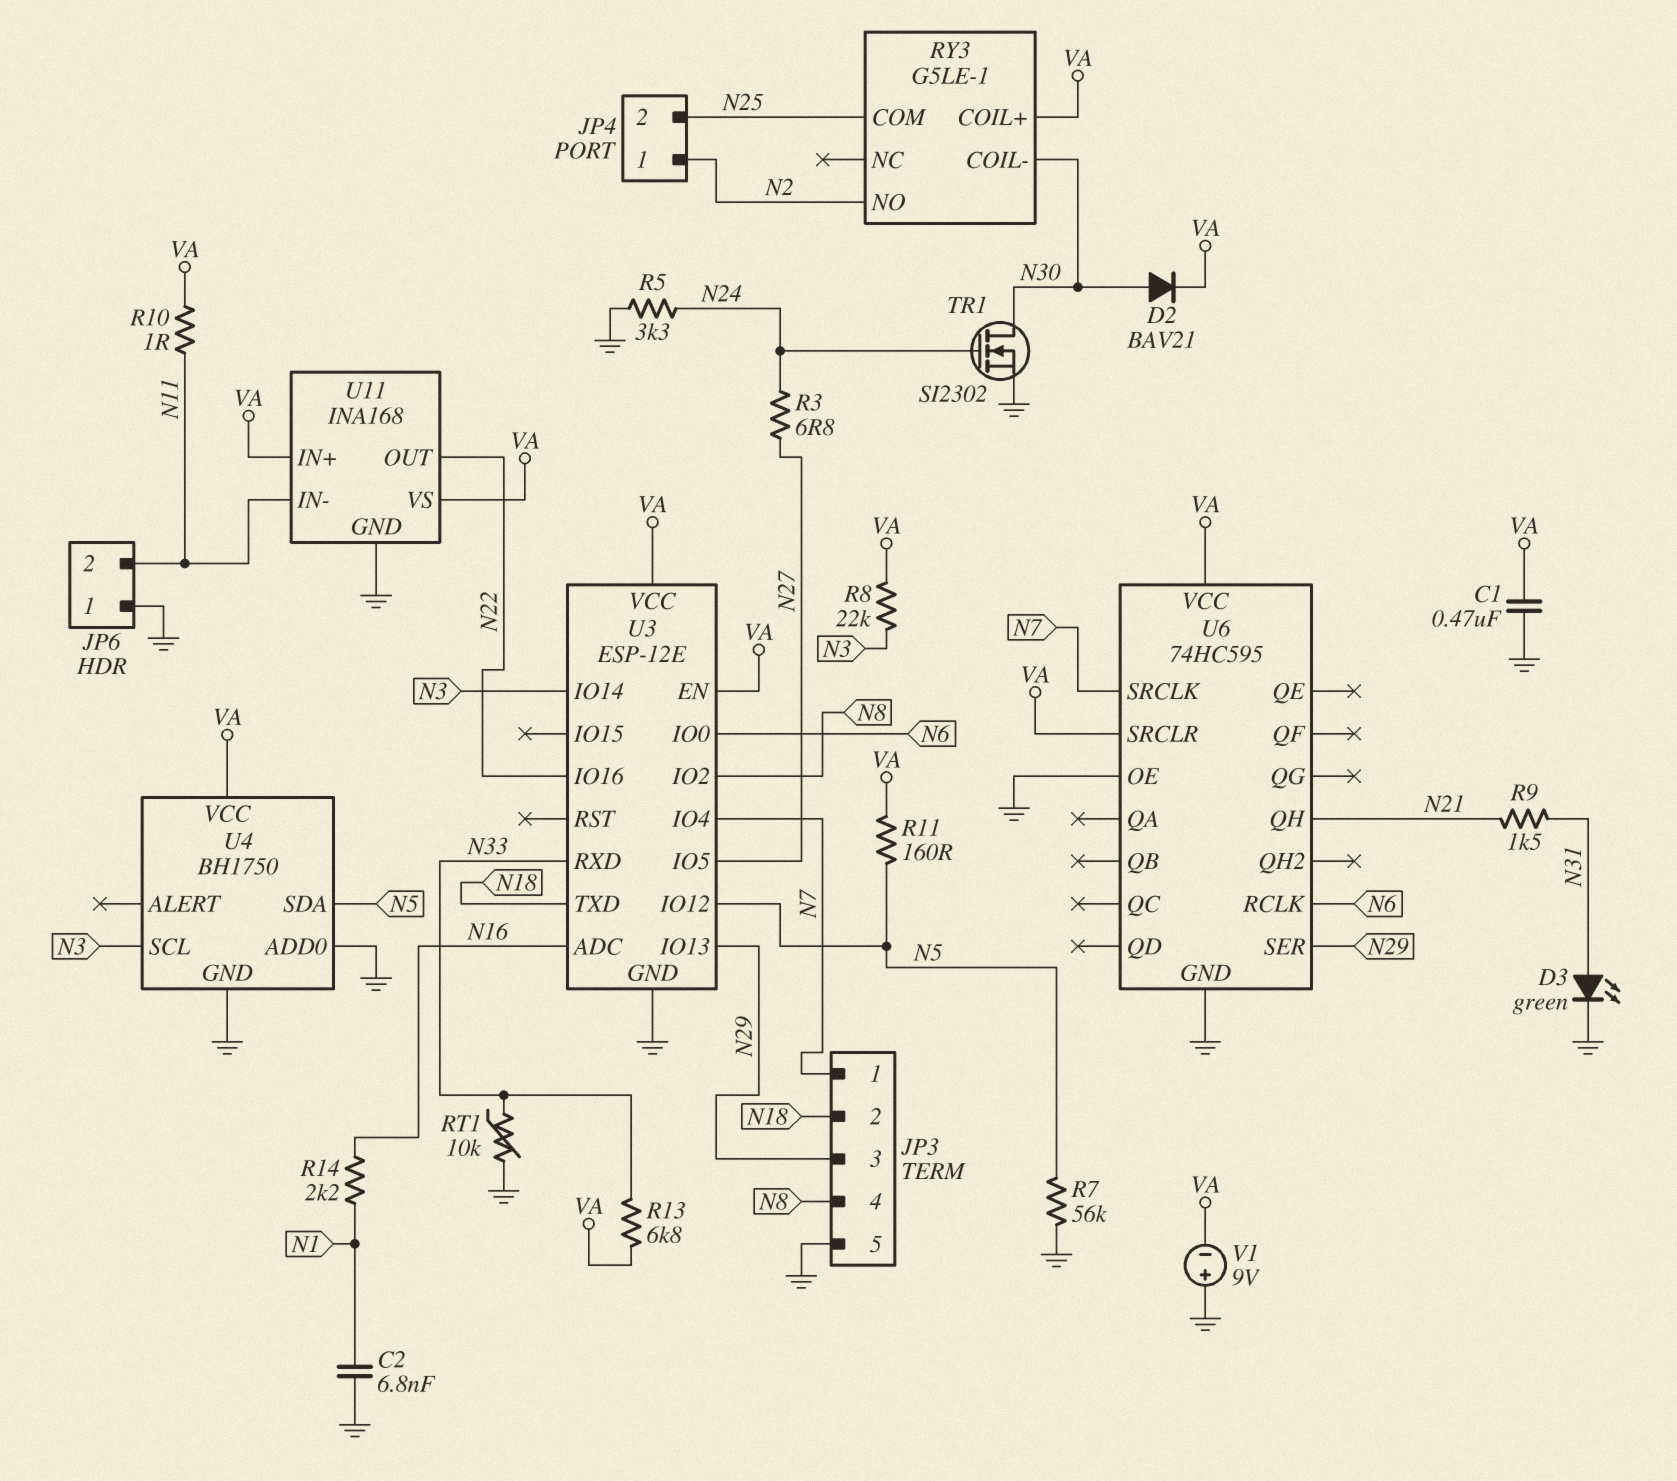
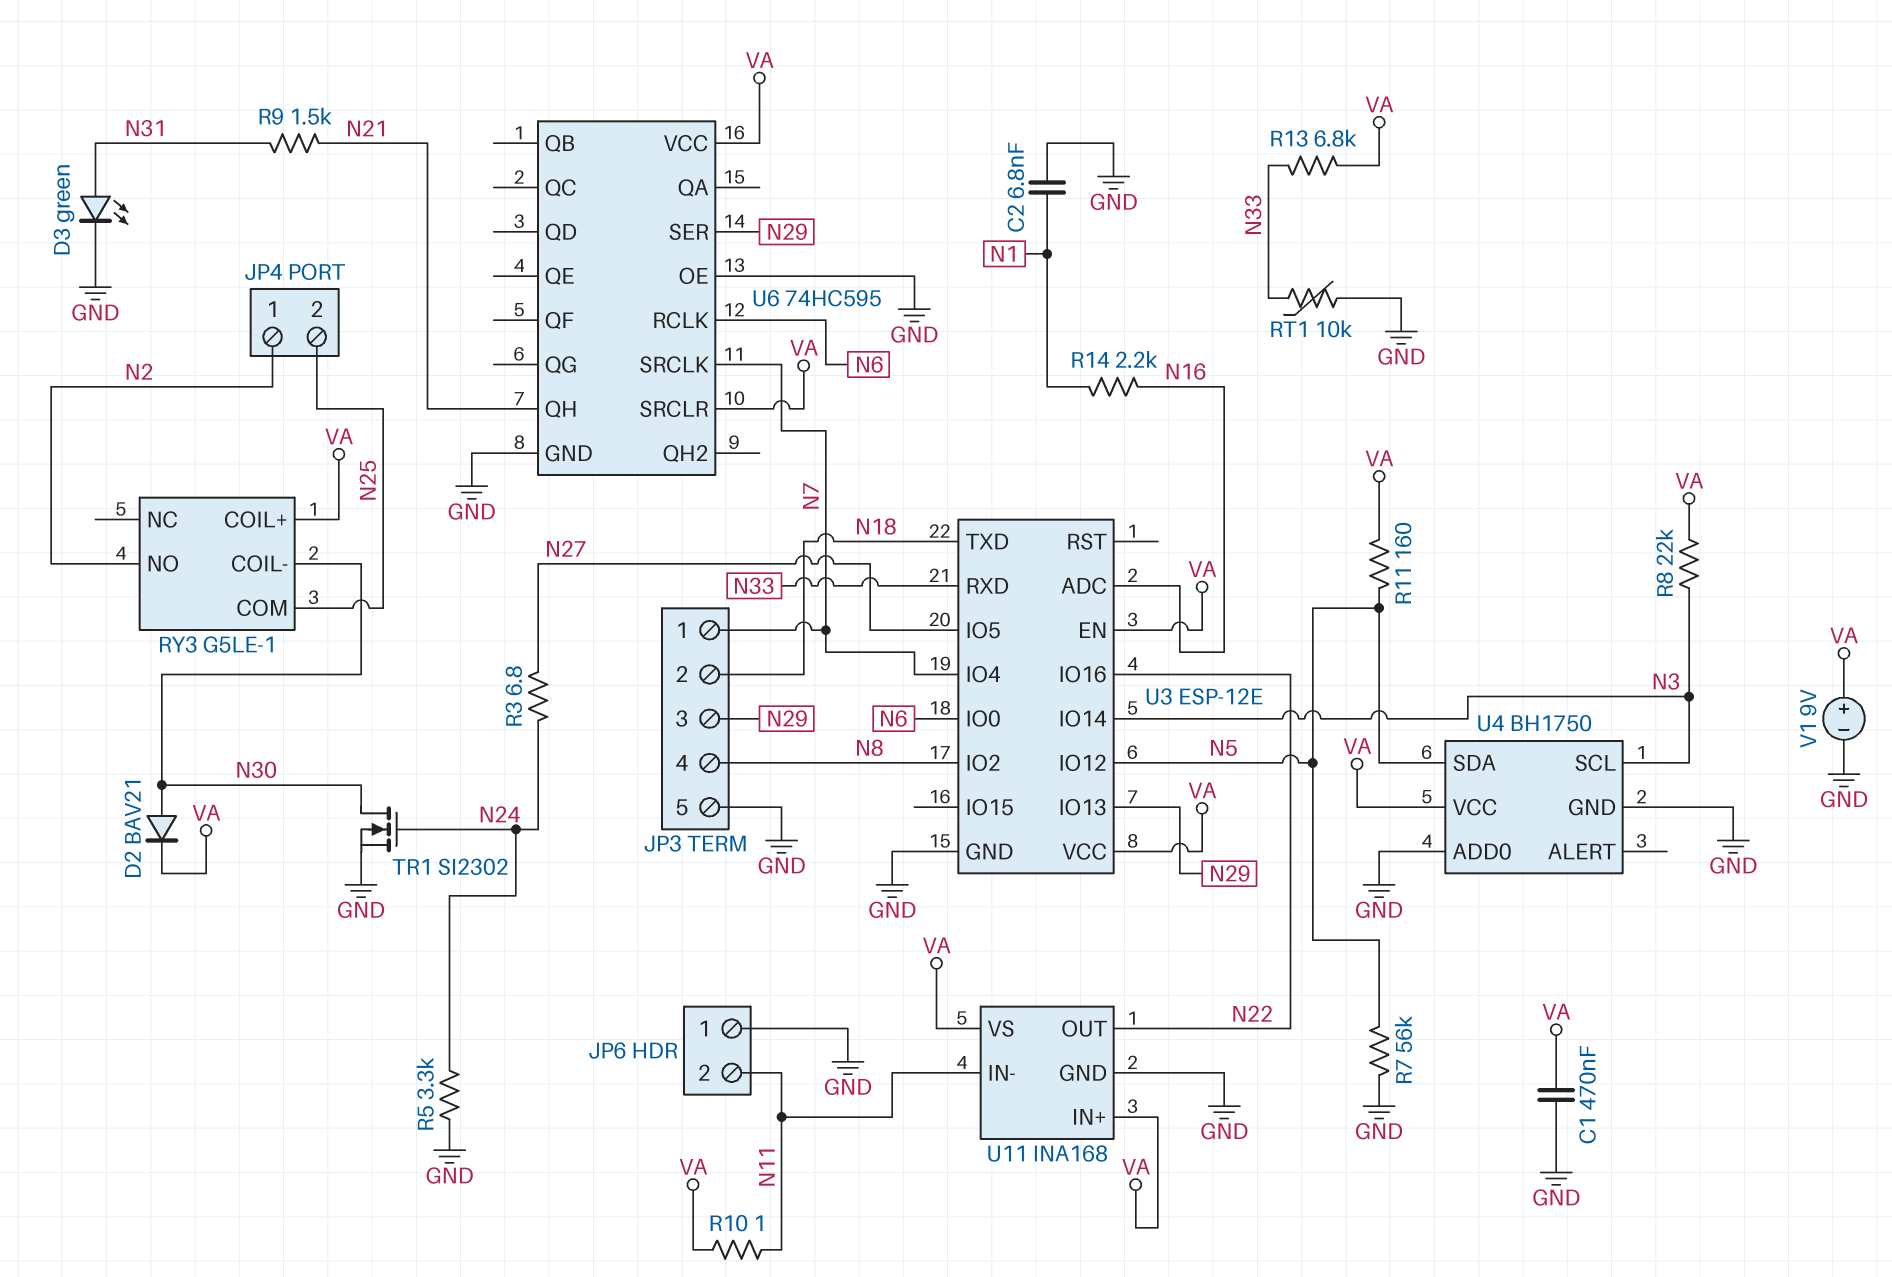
V1: 9V (plus GND, minus VA) -> 9V (plus VA, minus GND)

